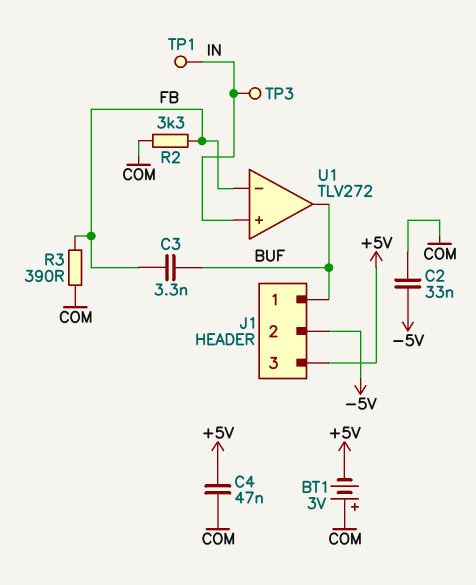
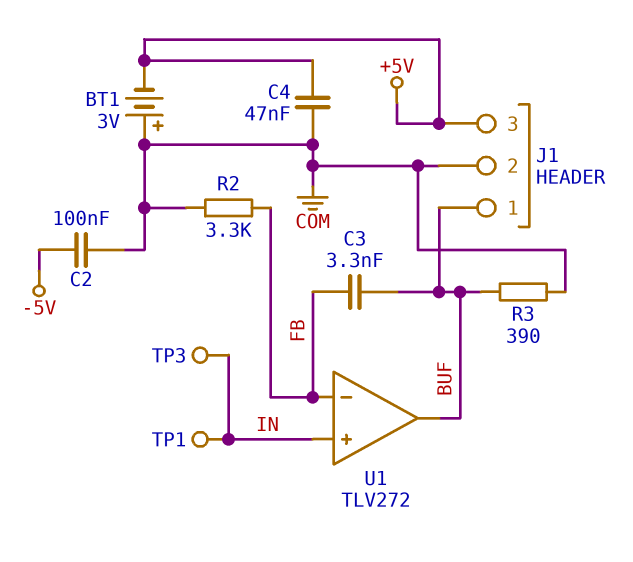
C2: 33nF (-5V, COM) -> 100nF (-5V, COM)
J1 pin 2: -5V -> COM
R3: 390 (COM, FB) -> 390 (BUF, COM)

